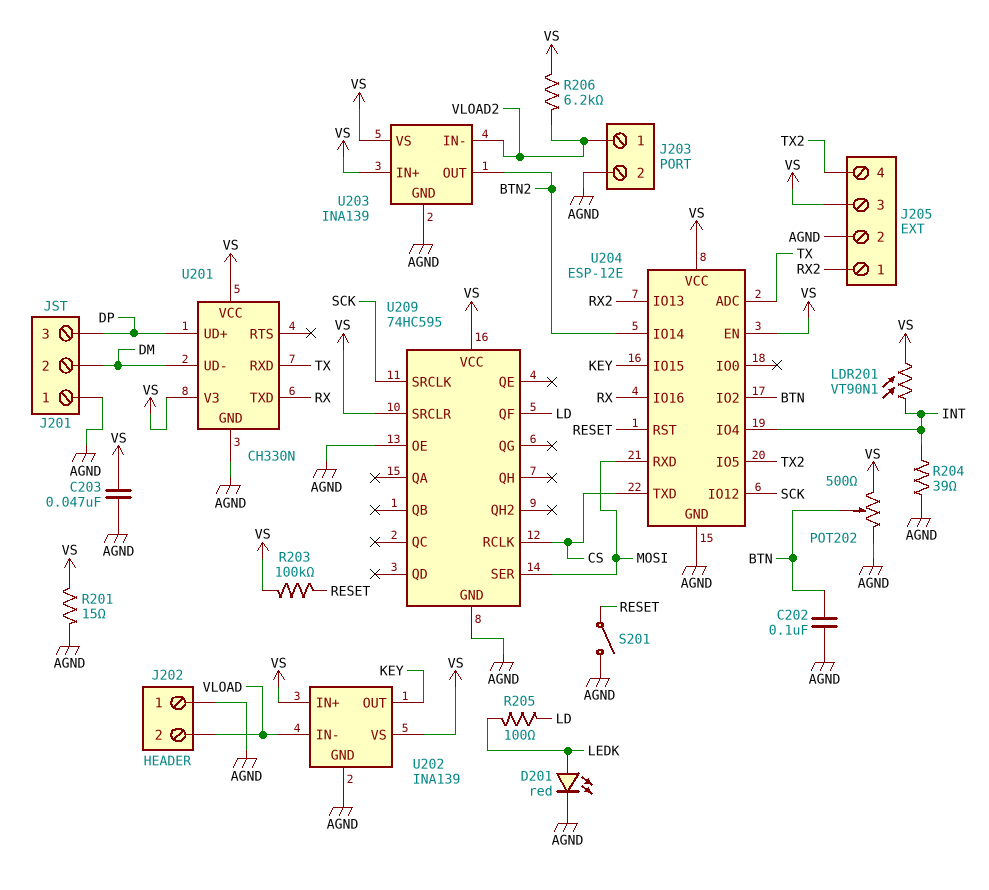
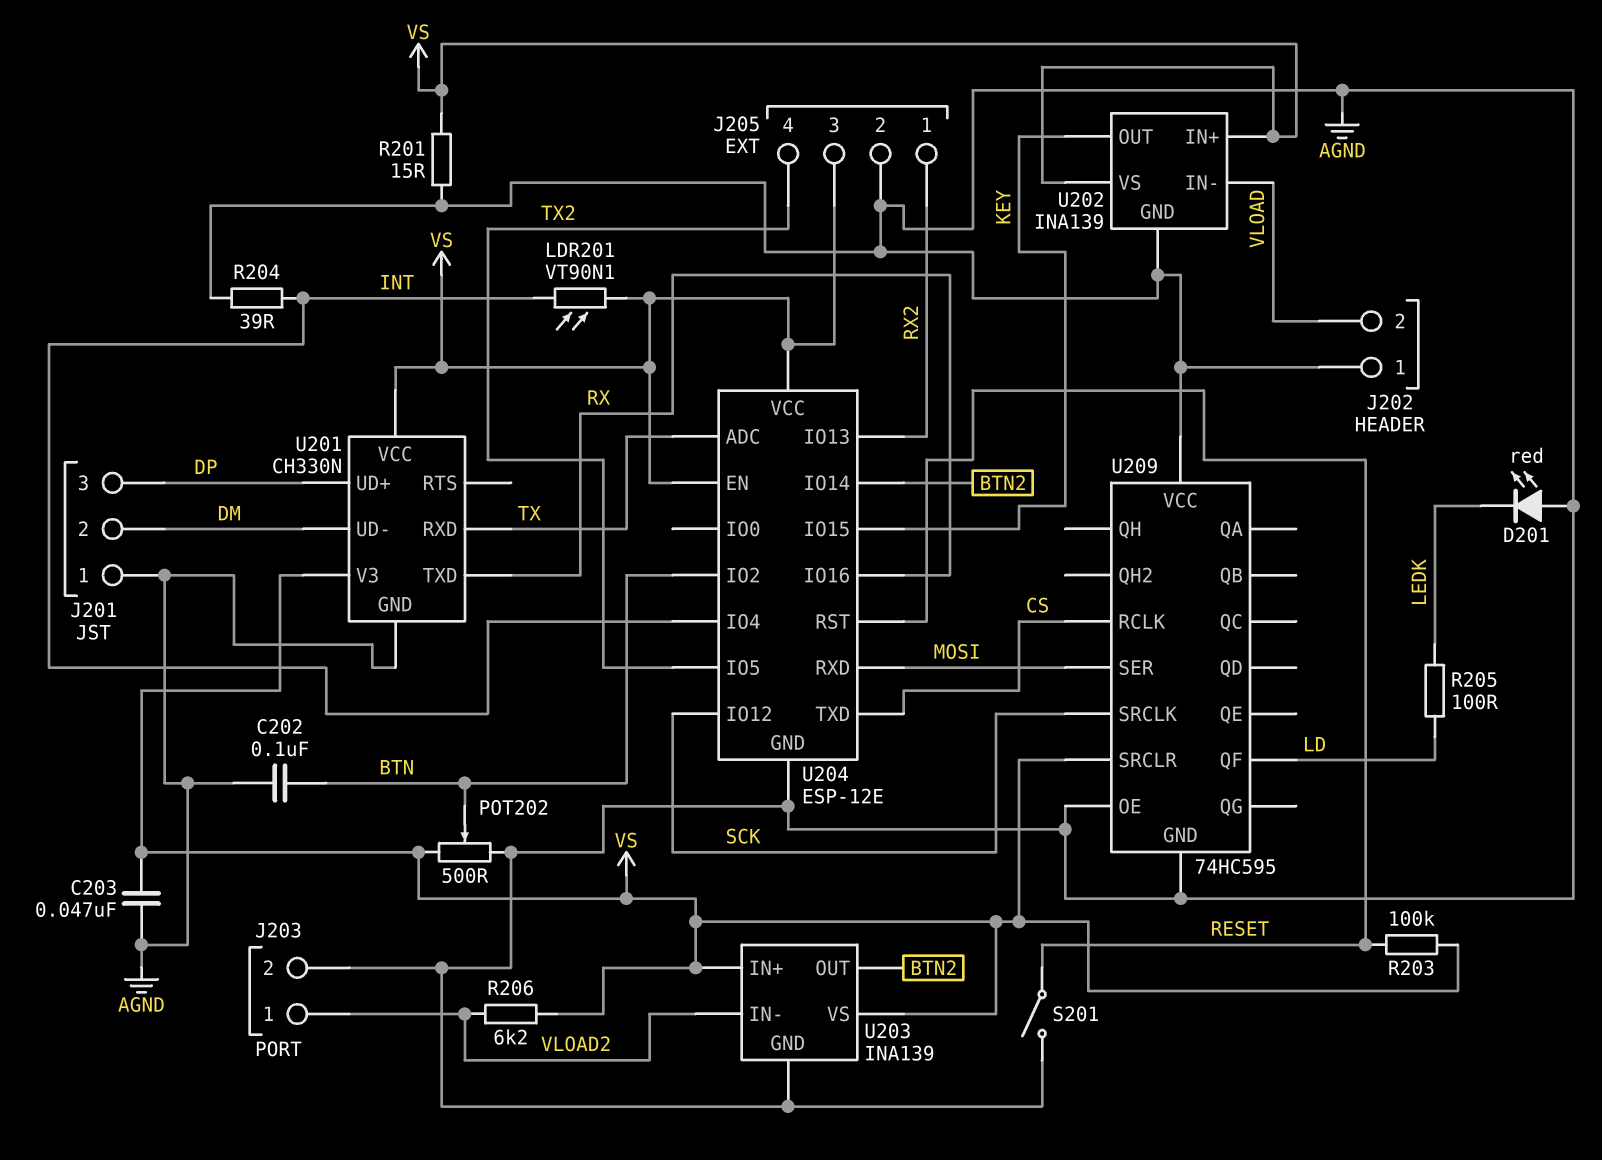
D201: LED red (A LEDK, K AGND) -> LED red (A AGND, K LEDK)
U209 pin VCC: VS -> AGND

